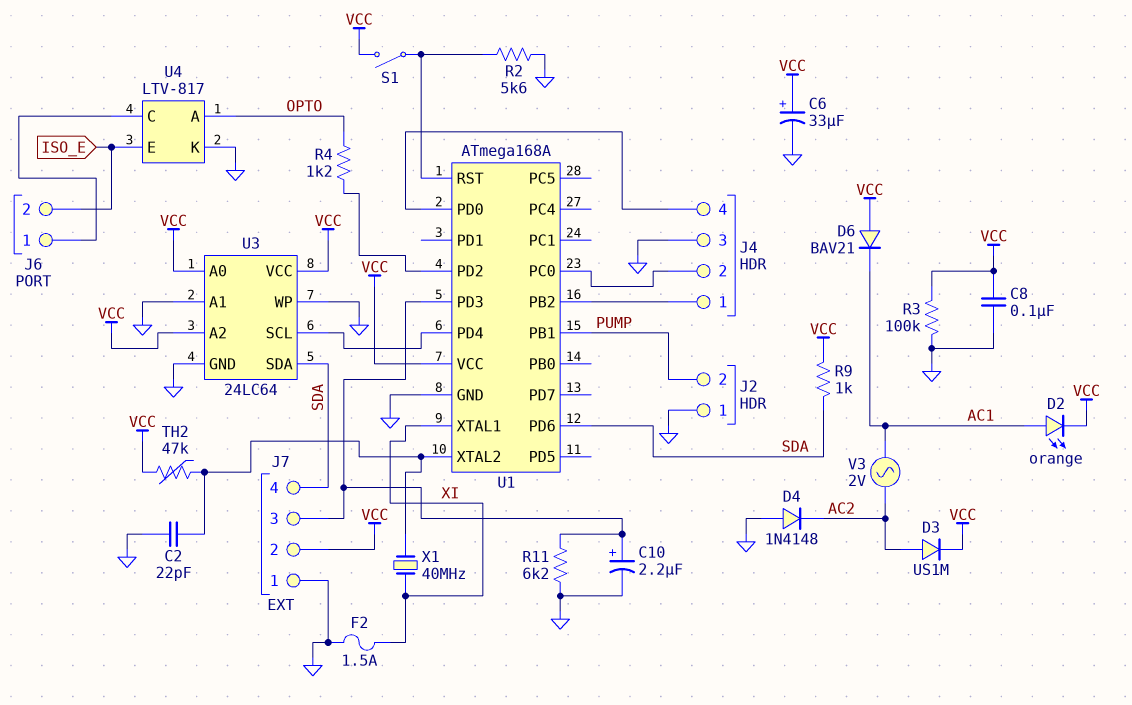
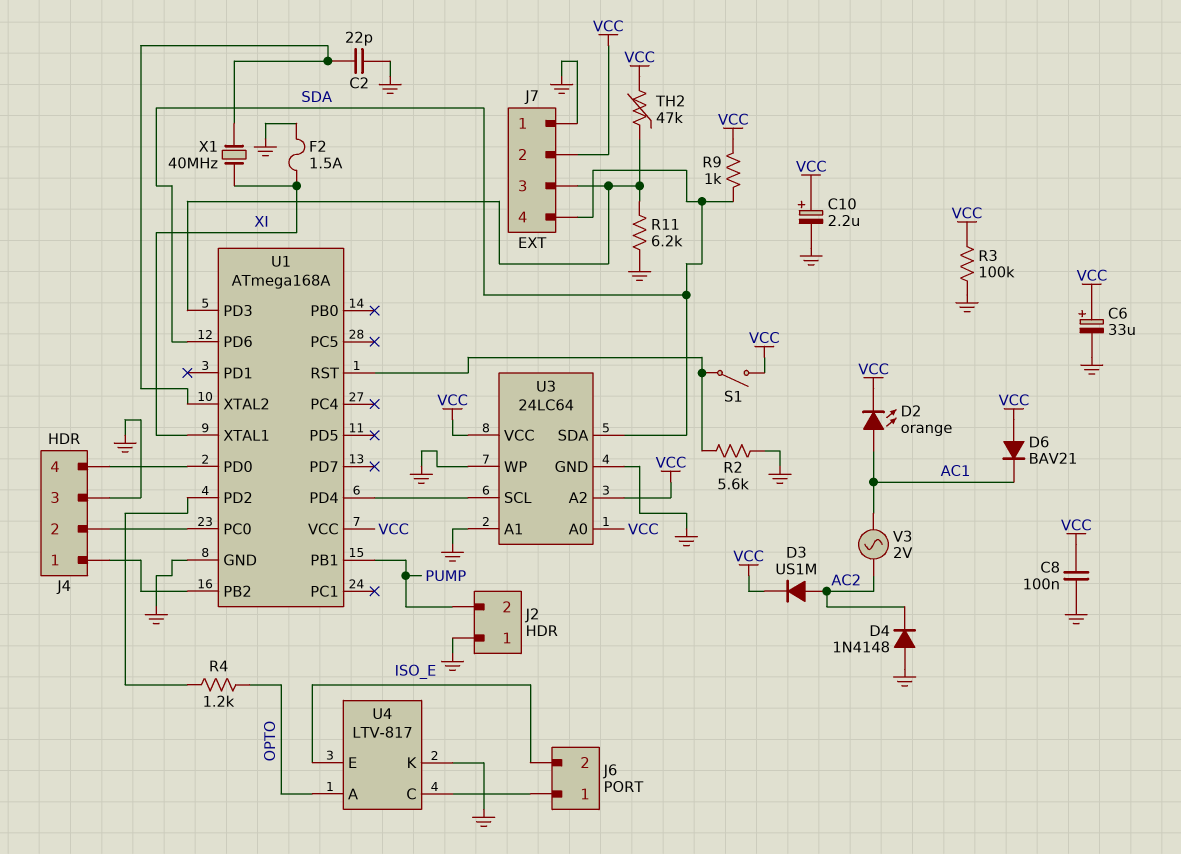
C10: 2.2uF (plus J7/3, minus GND) -> 2.2uF (plus VCC, minus GND)
TH2: 47k (U1/XTAL2, VCC) -> 47k (J7/3, VCC)

